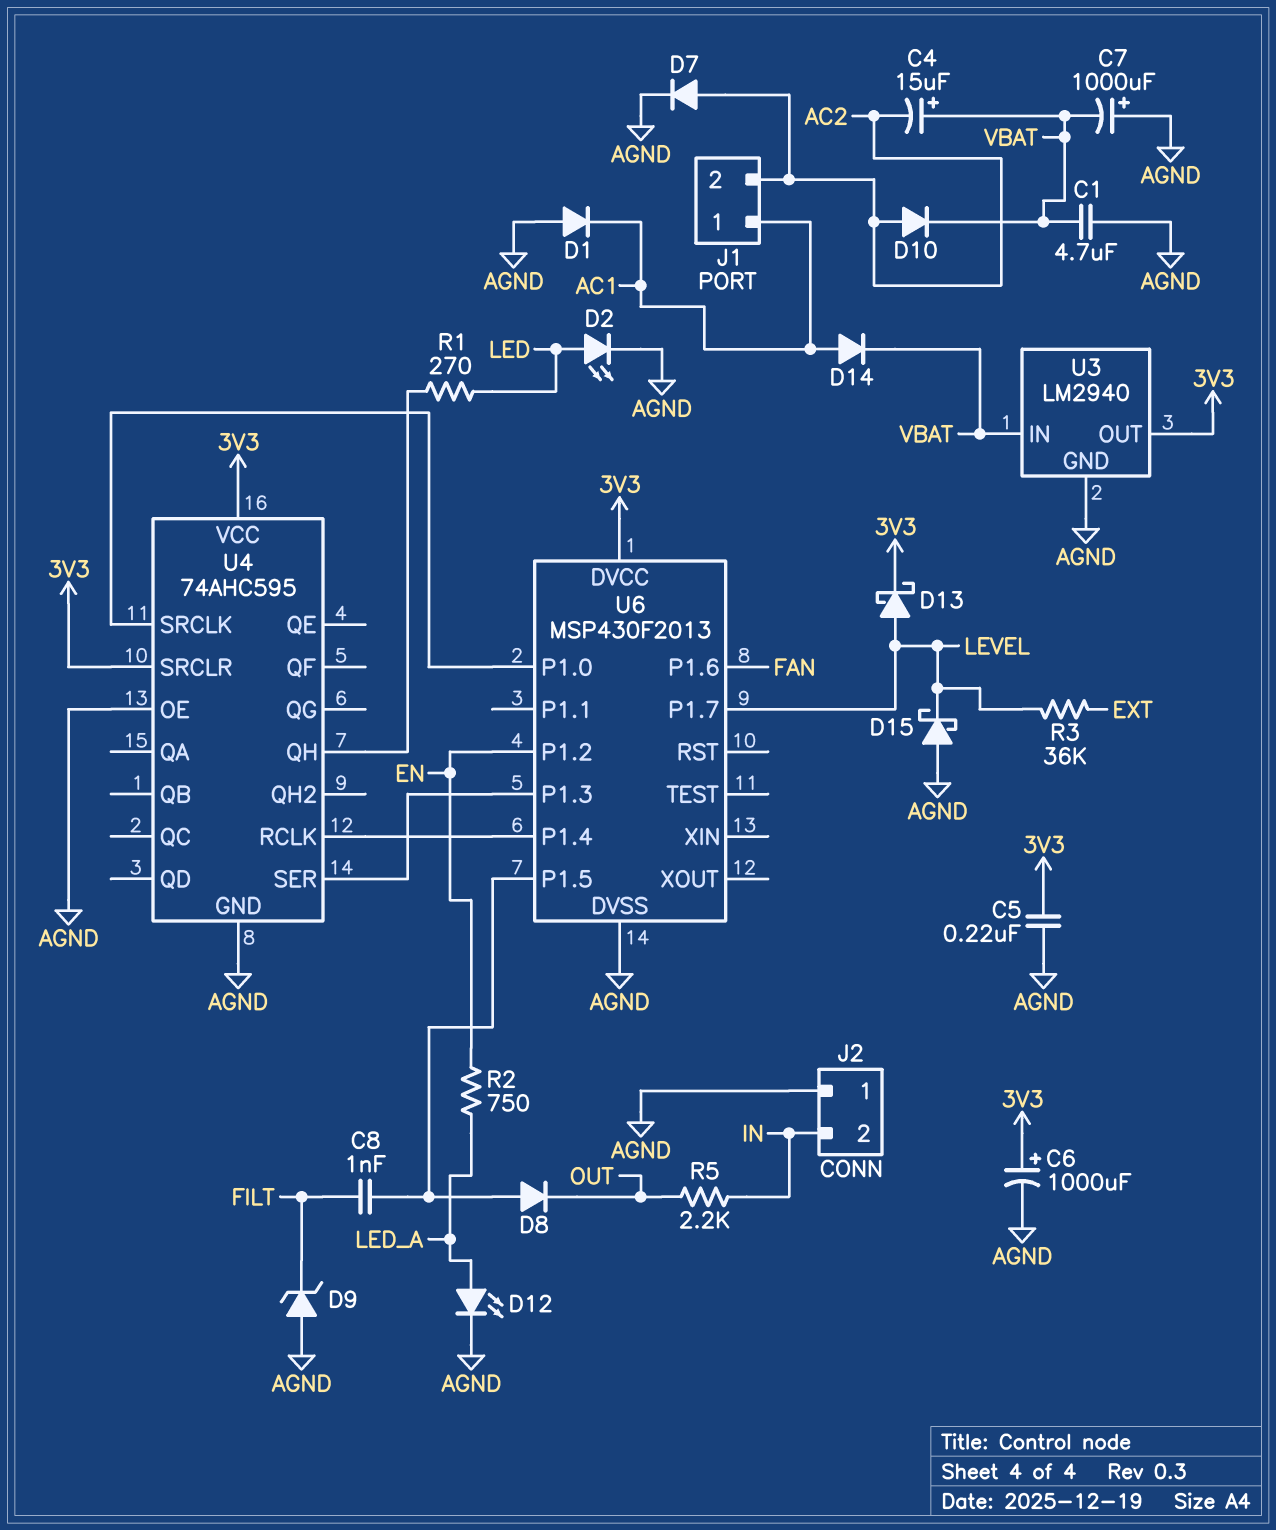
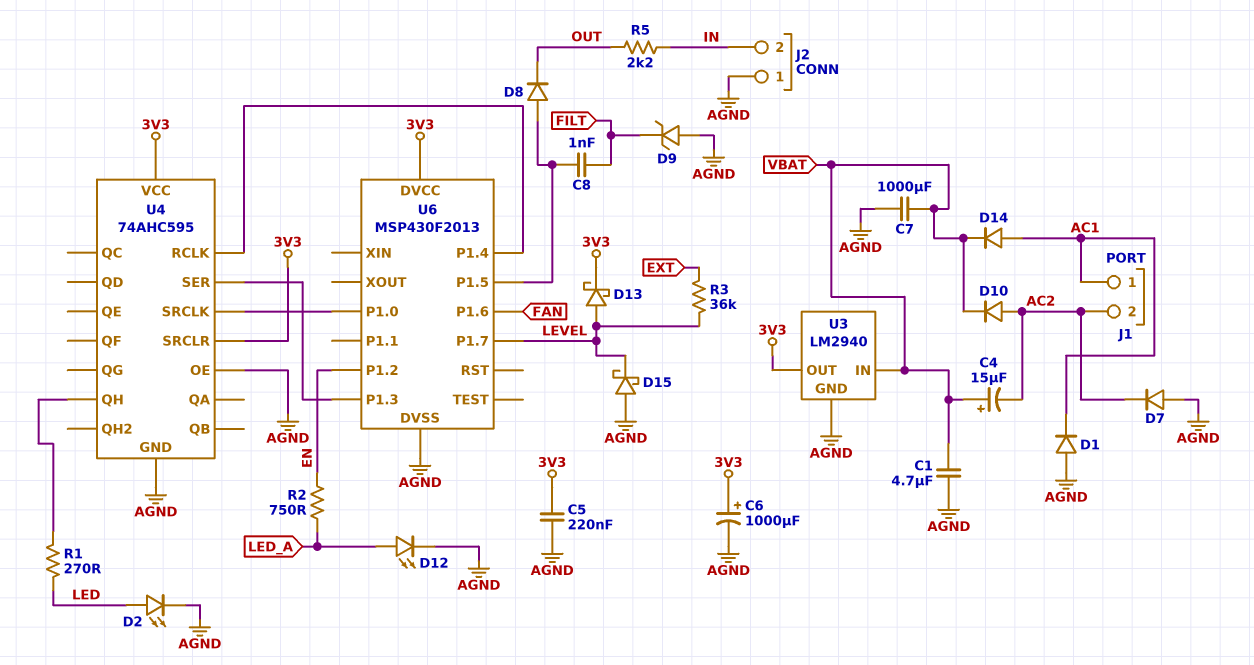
C7: 1000uF (plus AGND, minus VBAT) -> 1000uF (AGND, VBAT)
D7: diode (A AC2, K AGND) -> diode (A AGND, K AC2)

